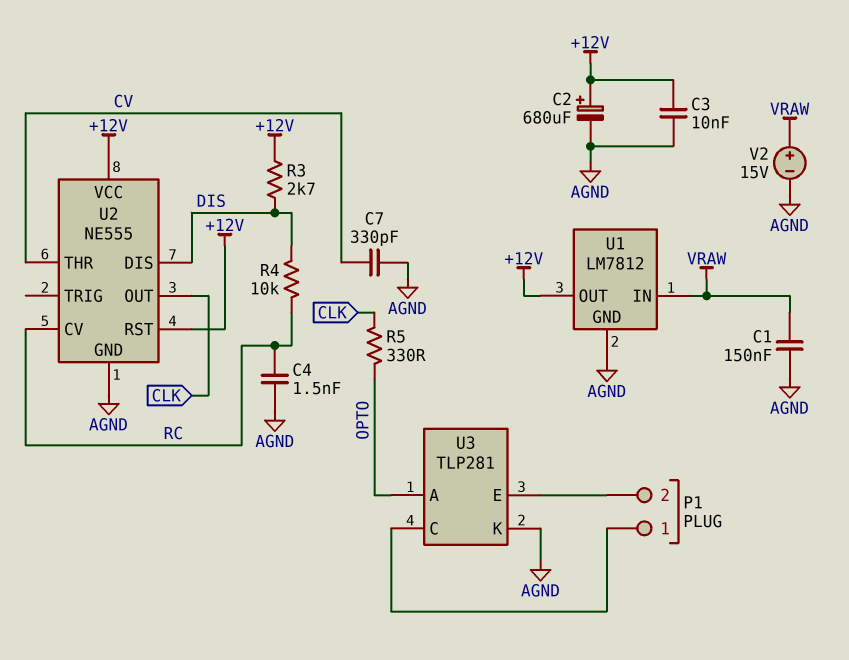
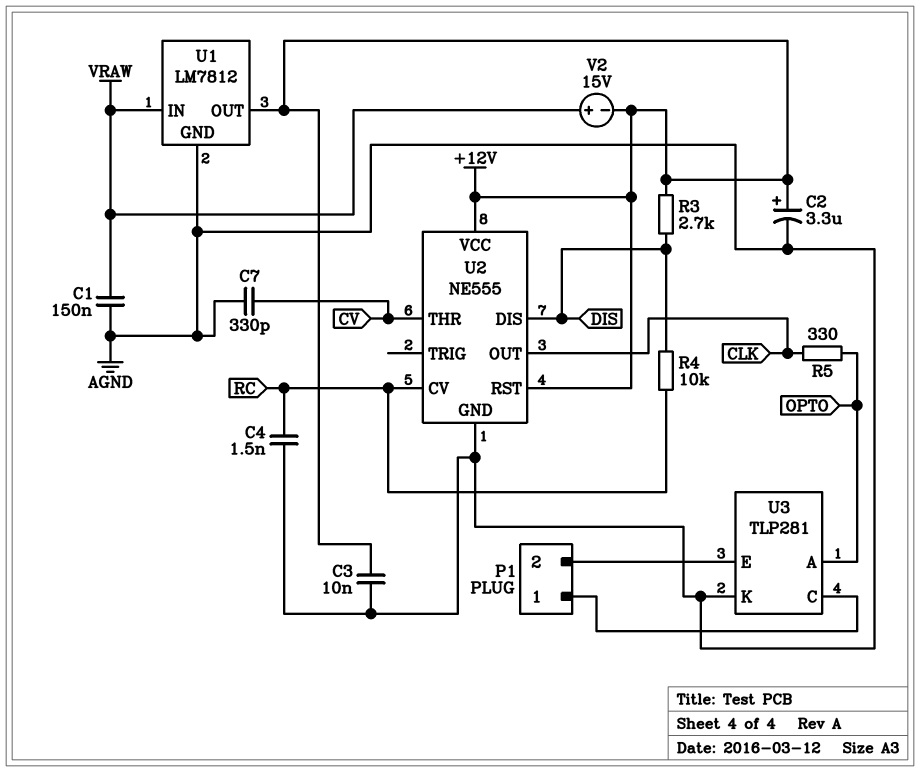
C2: 680uF (plus +12V, minus AGND) -> 3.3uF (plus +12V, minus AGND)
V2: 15V (plus VRAW, minus AGND) -> 15V (plus VRAW, minus +12V)

